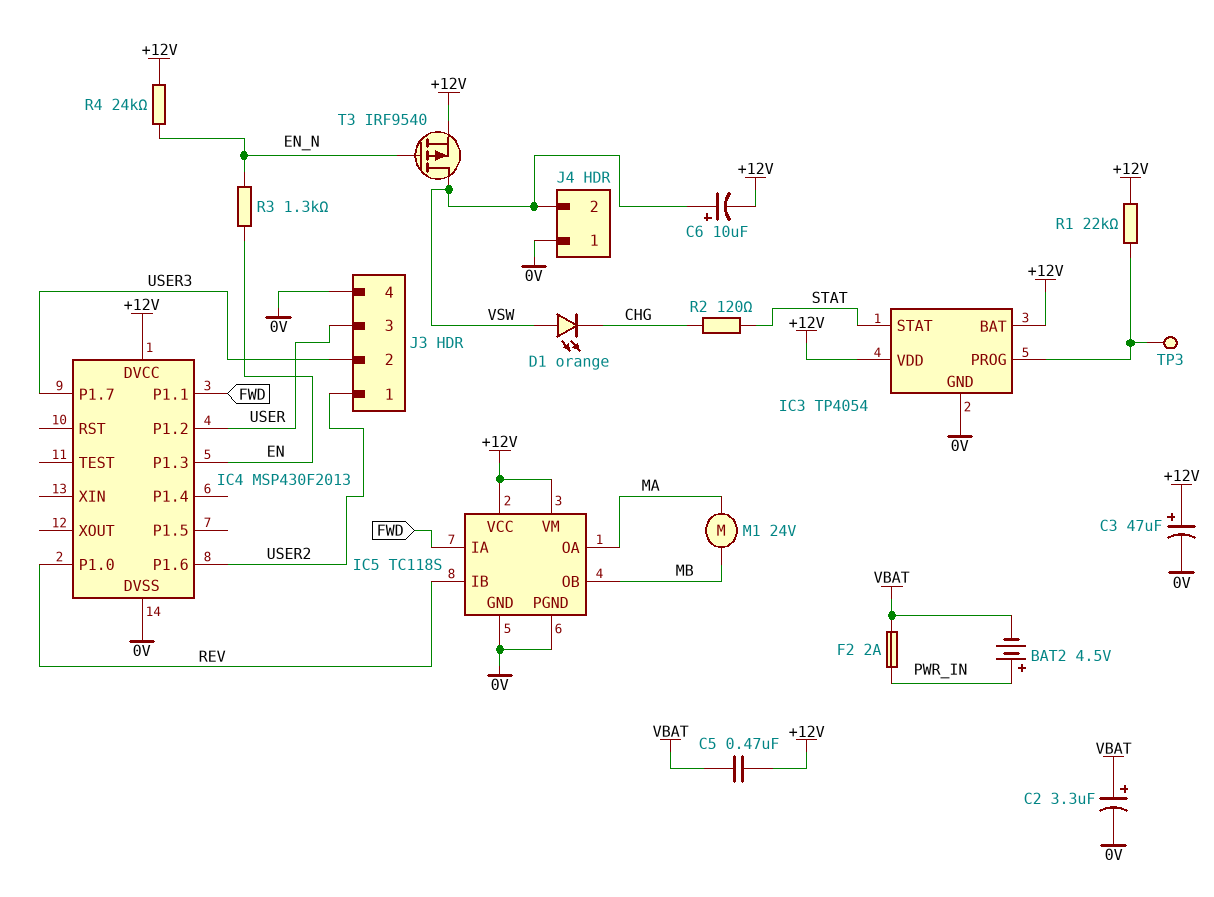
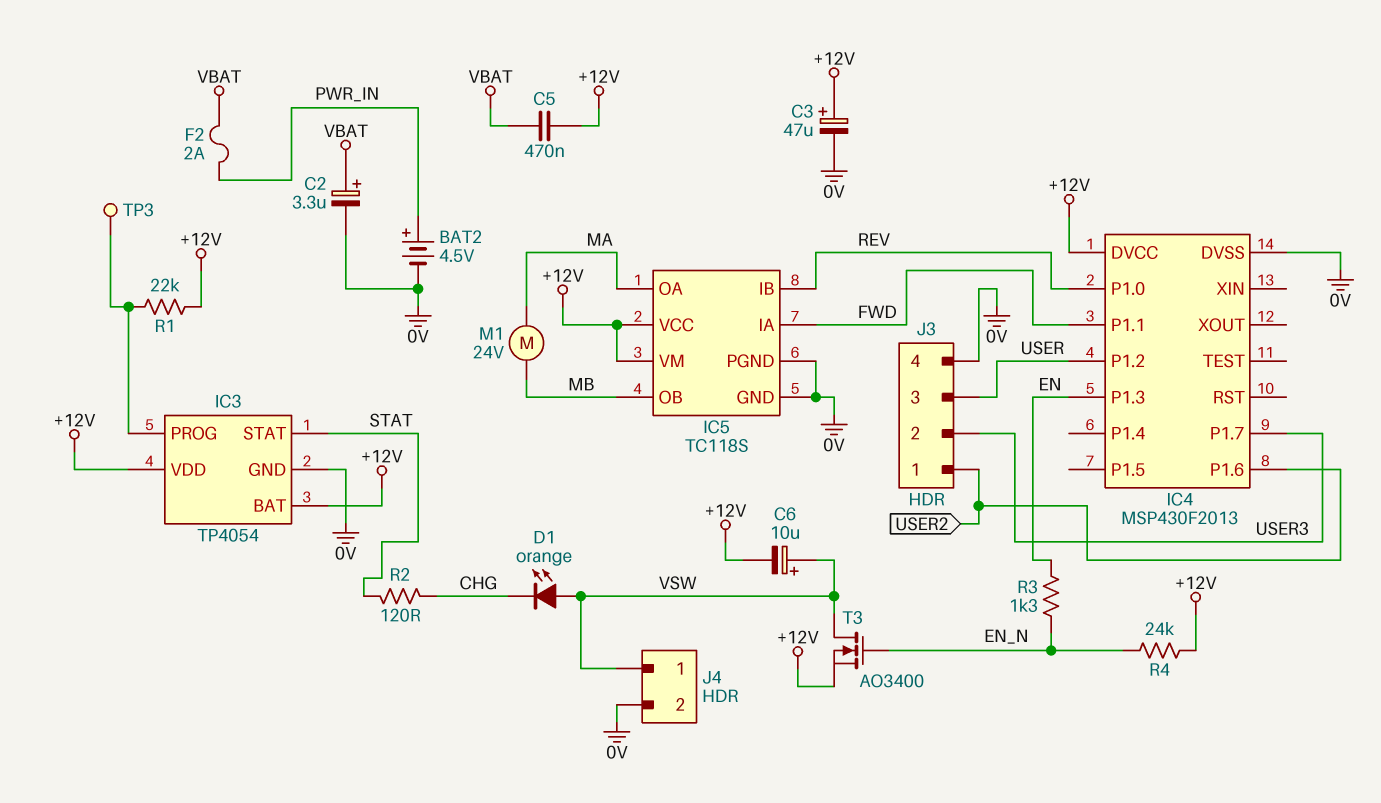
BAT2: 4.5V (plus PWR_IN, minus VBAT) -> 4.5V (plus PWR_IN, minus 0V)
J4 pin 1: 0V -> VSW
J4 pin 2: VSW -> 0V
T3: PMOS IRF9540 (G EN_N, D VSW, S +12V) -> NMOS AO3400 (G EN_N, D VSW, S +12V)

